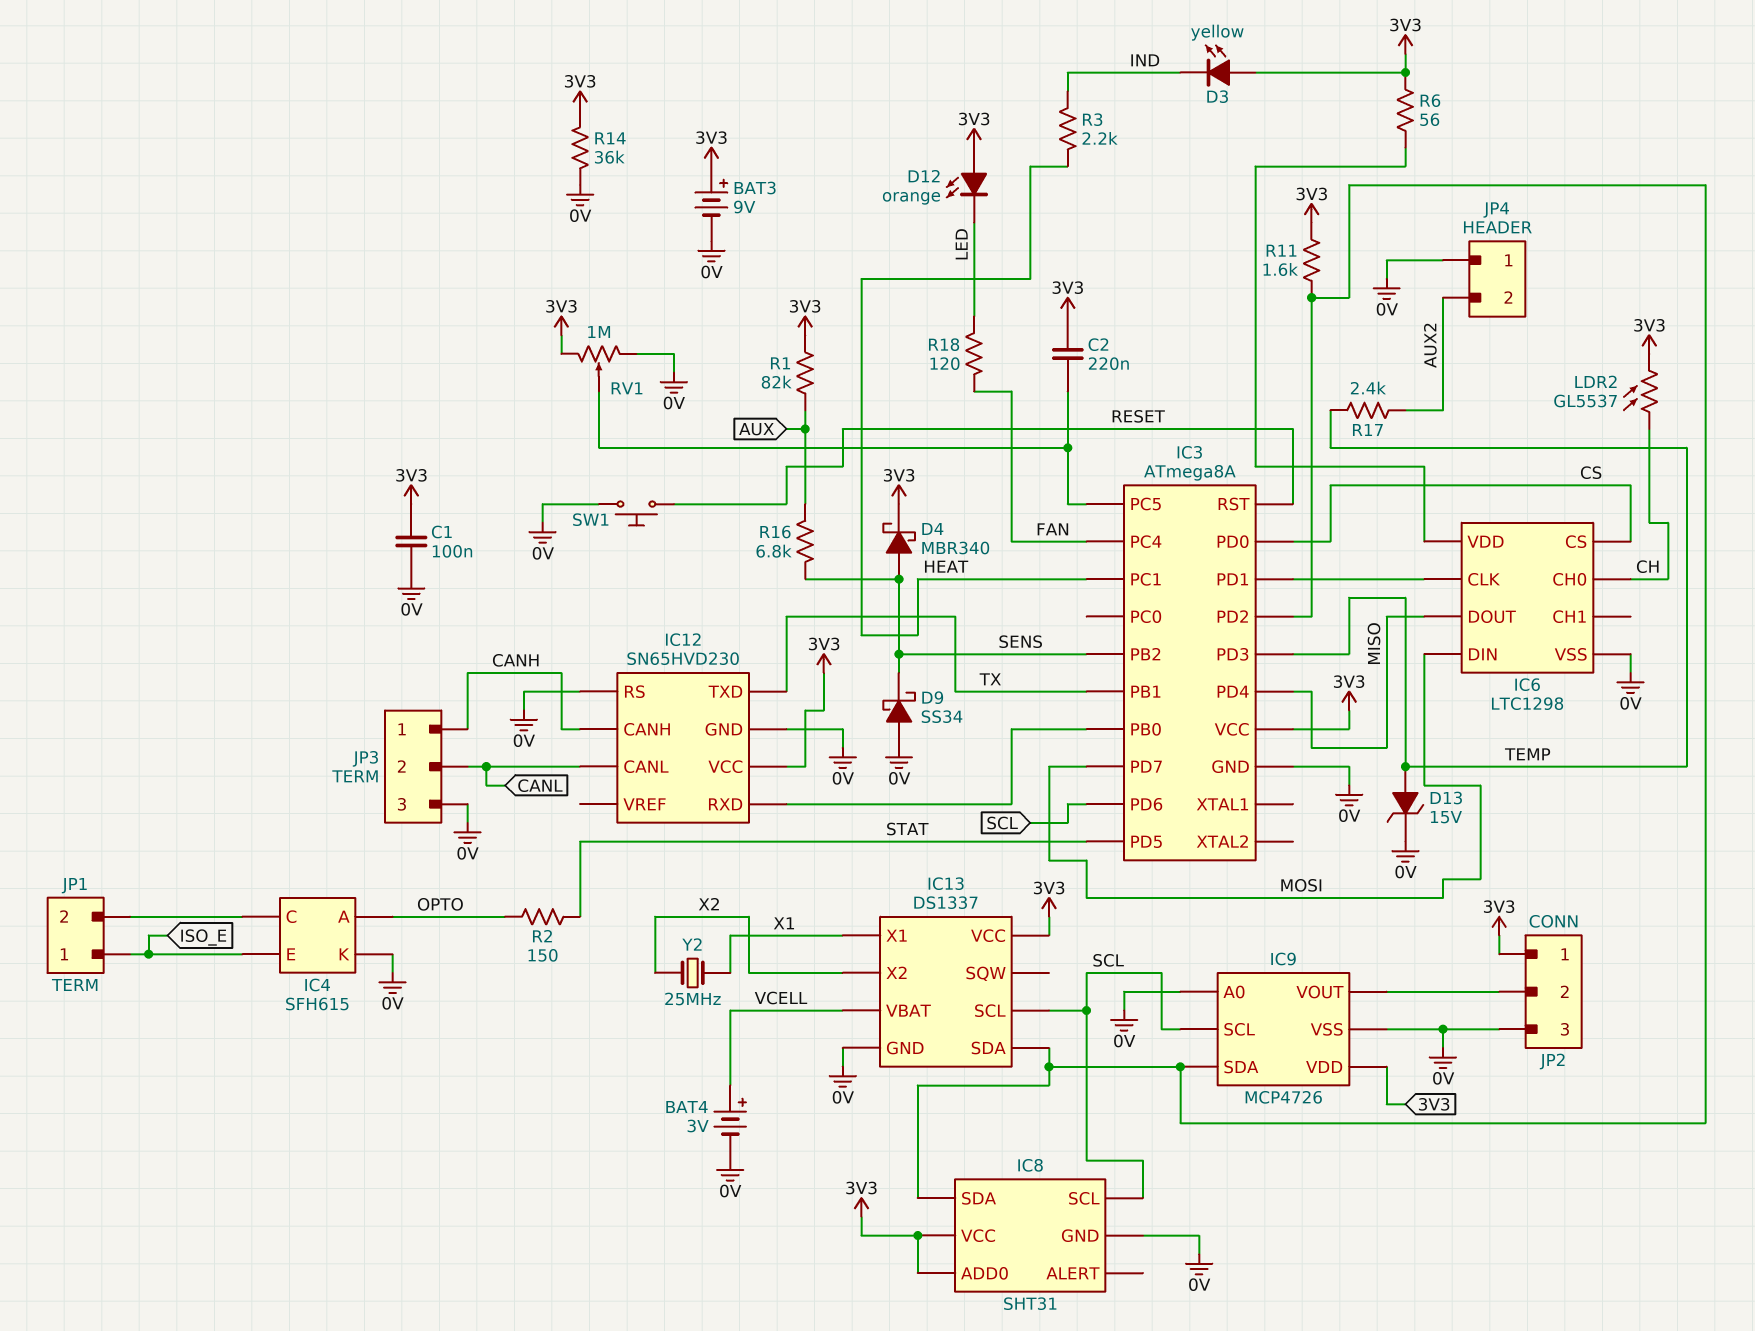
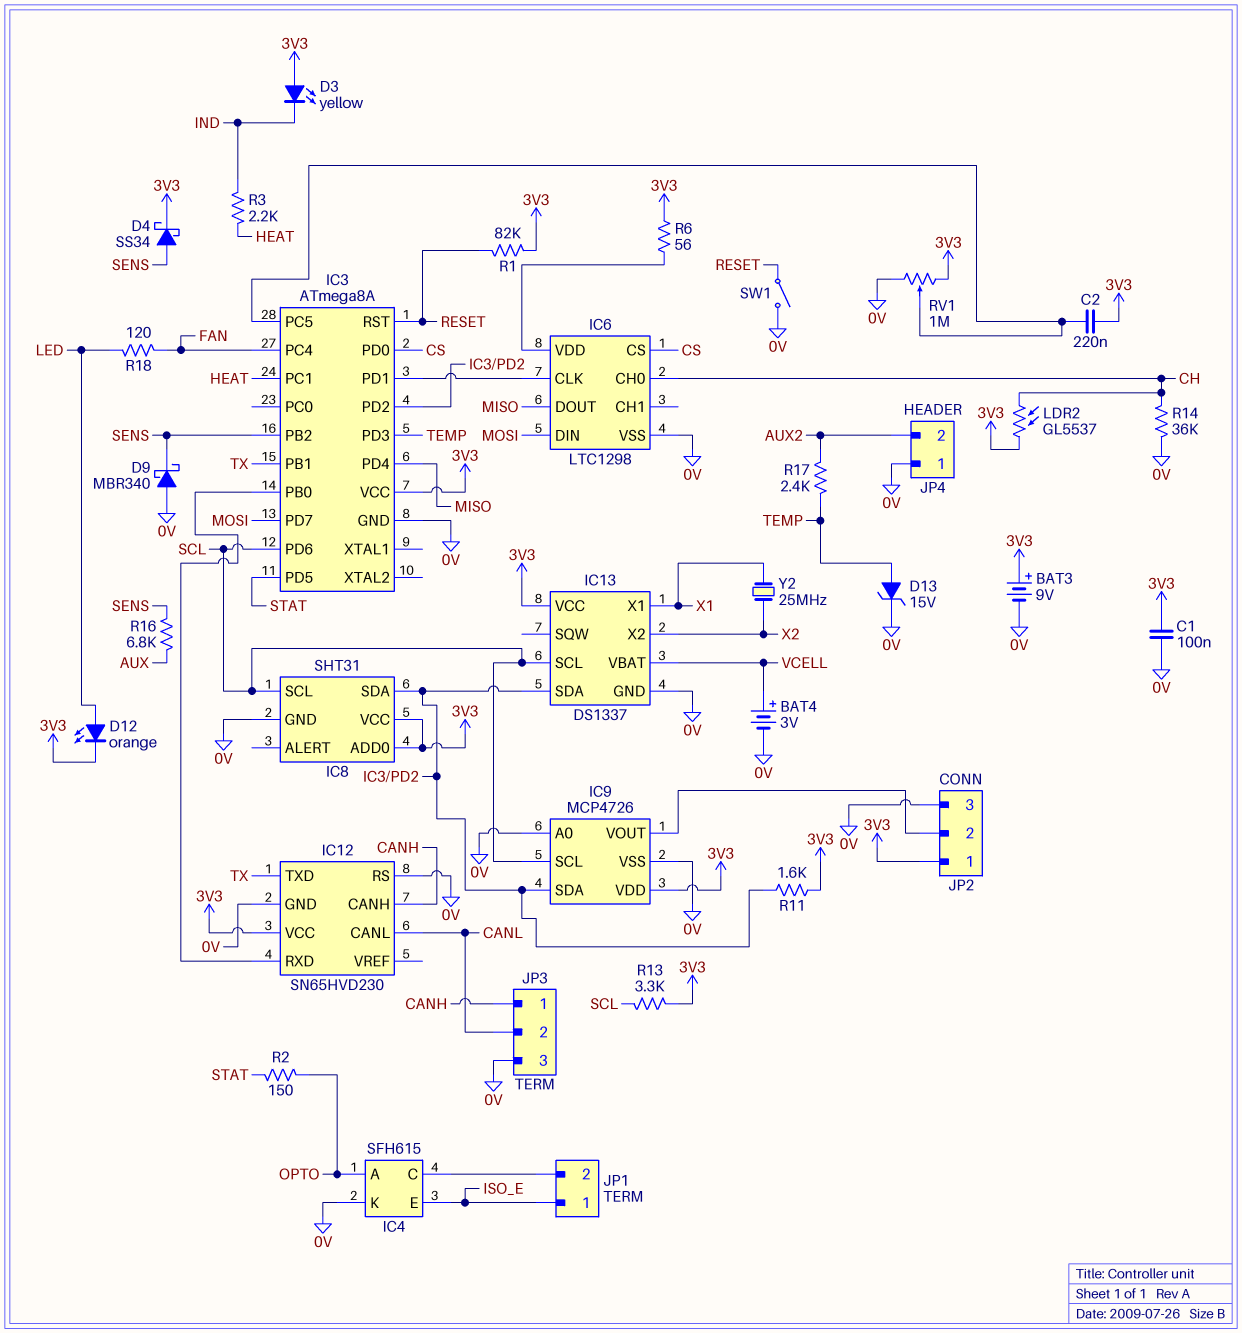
D4: schottky MBR340 (A SENS, K 3V3) -> schottky SS34 (A SENS, K 3V3)
D9: schottky SS34 (A 0V, K SENS) -> schottky MBR340 (A 0V, K SENS)
D12: LED orange (A 3V3, K LED) -> LED orange (A LED, K 3V3)
R1: 82k (3V3, AUX) -> 82k (3V3, RESET)
R13: none -> 3.3k (3V3, SCL)
R14: 36k (0V, 3V3) -> 36k (0V, CH)
SW1: button (0V, RESET) -> switch (0V, RESET)

